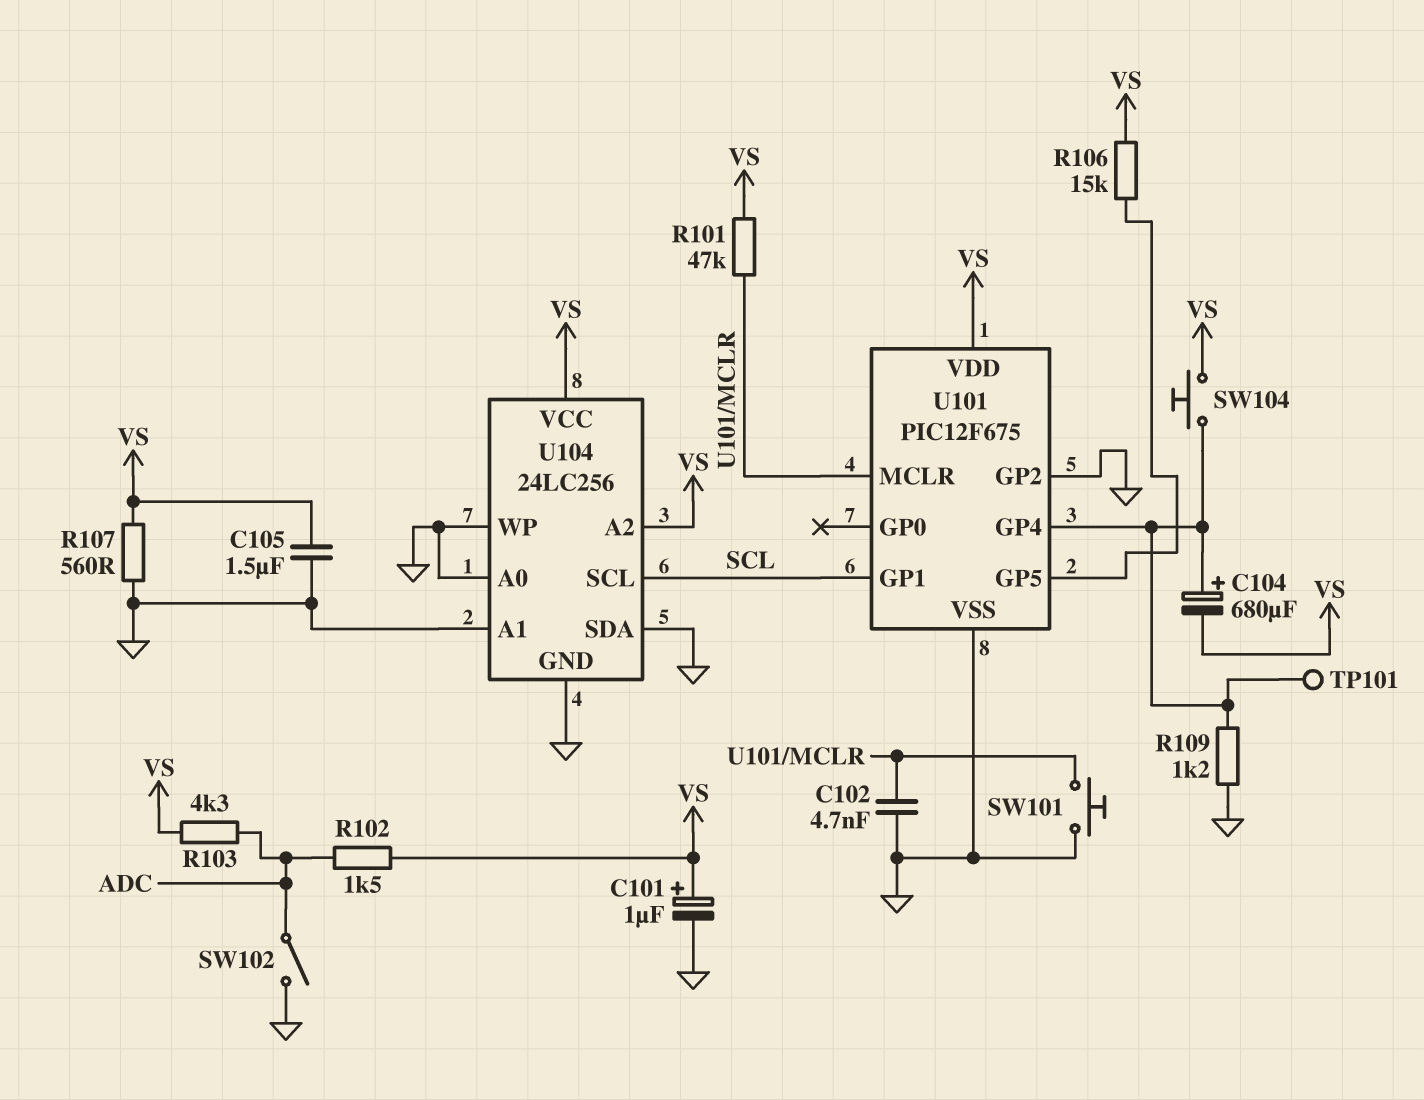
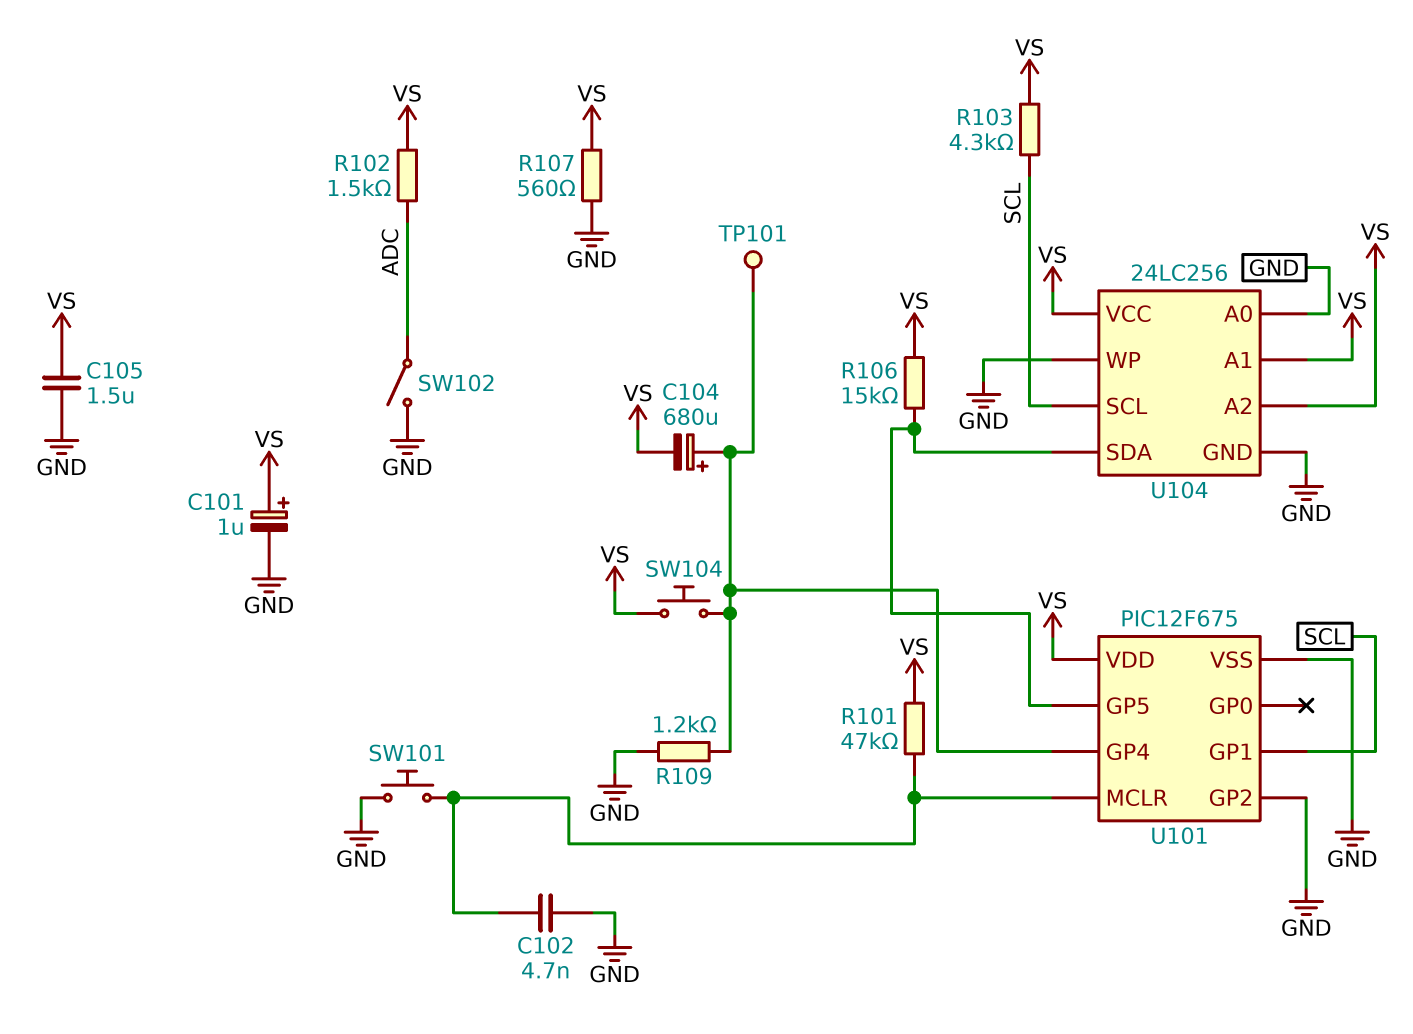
R103: 4.3k (ADC, VS) -> 4.3k (SCL, VS)
U104 pin A1: GND -> VS
U104 pin SDA: GND -> U101/GP5

